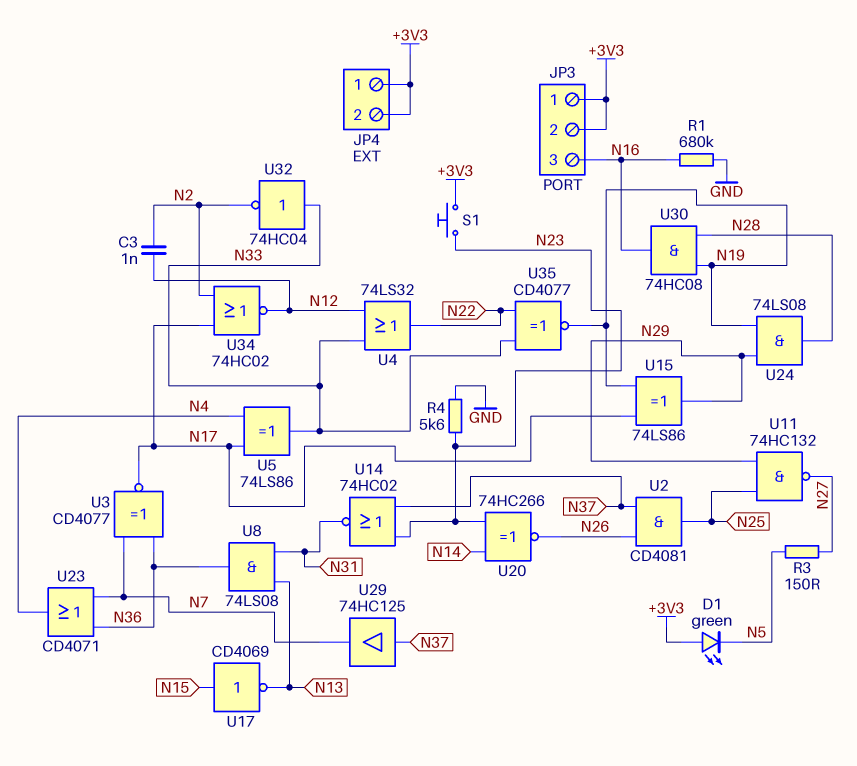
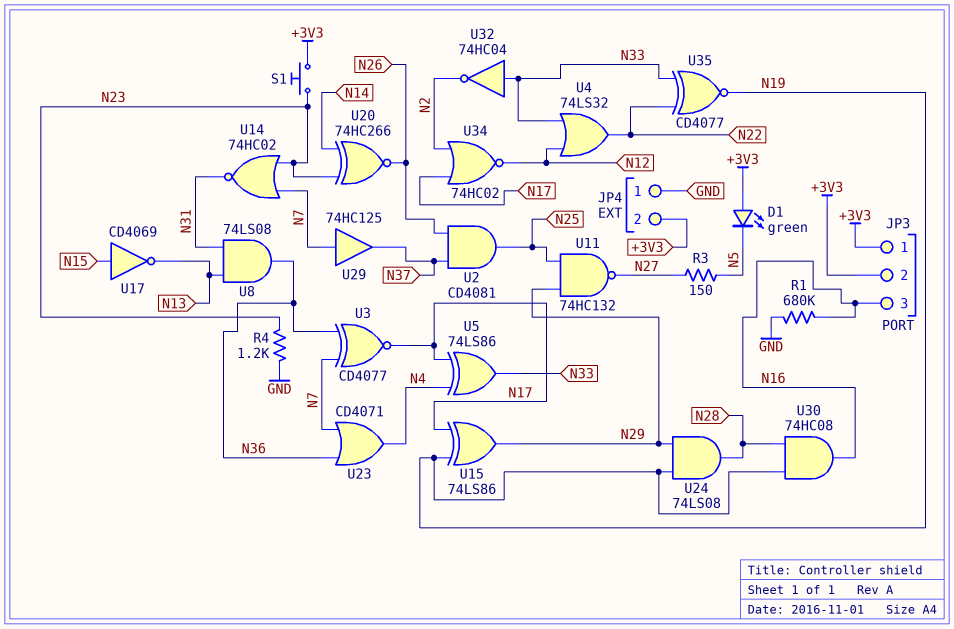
C3: 1nF (N2, N12) -> none
JP4 pin 1: +3V3 -> GND
R4: 5.6k (GND, N23) -> 1.2k (GND, N23)
U14: NOR 74HC02 (in N23, in N37, out N31) -> NOR 74HC02 (in N7, in N23, out N31)
U29: buffer 74HC125 (in N37, out N7) -> buffer 74HC125 (in N7, out N37)

